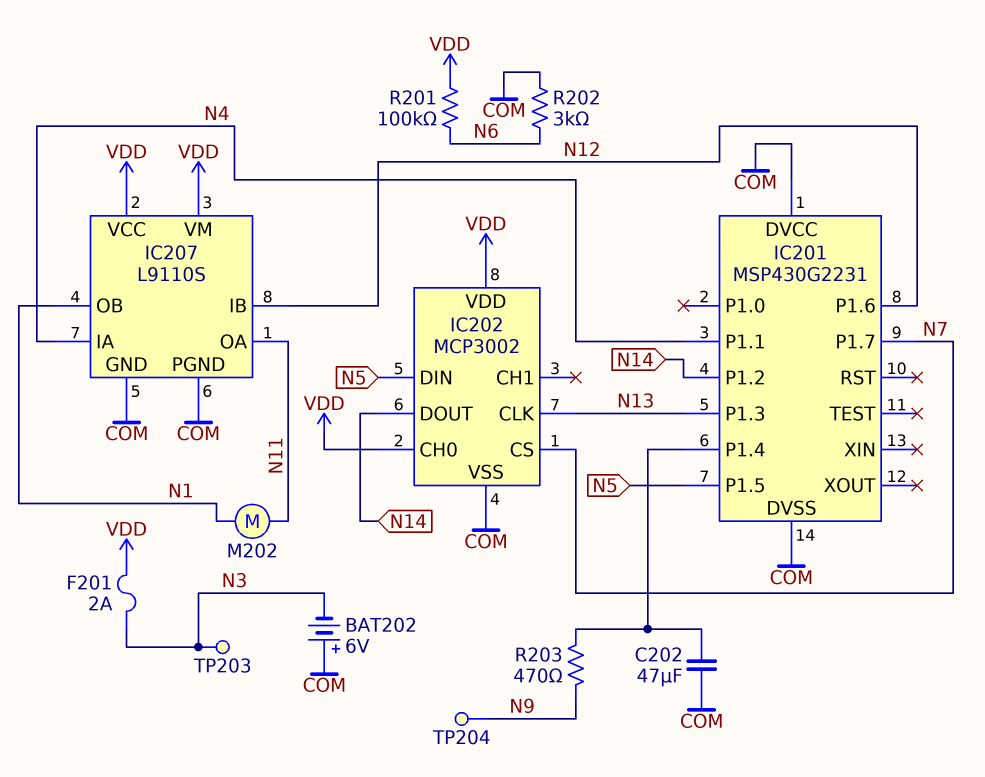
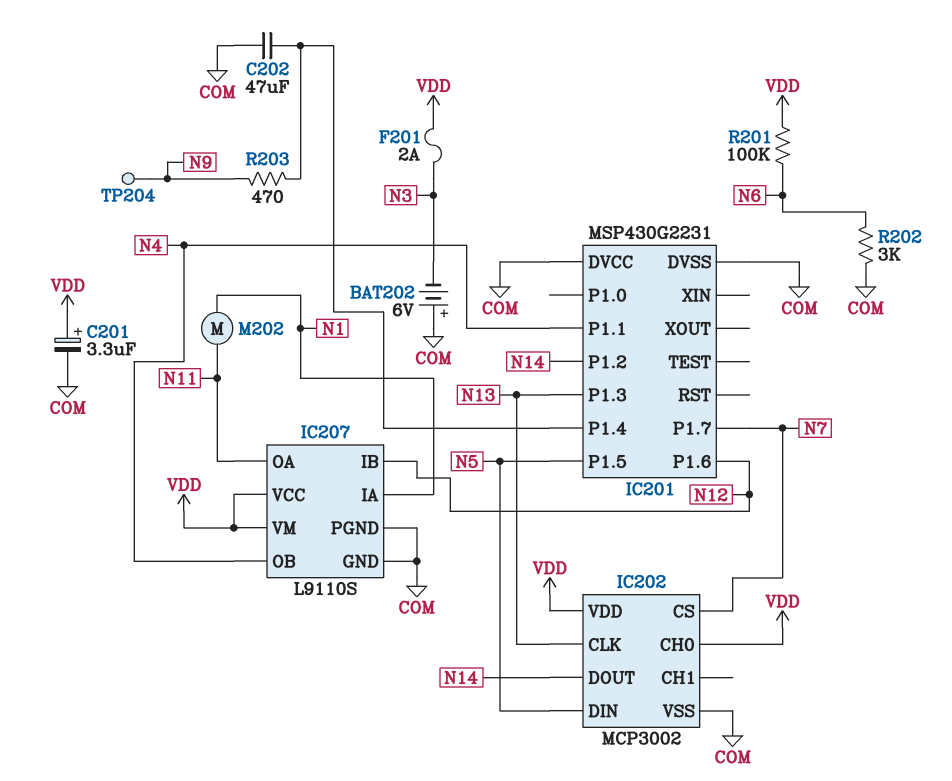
C201: none -> 3.3uF (plus VDD, minus COM)
IC207 pin IA: N4 -> N1
IC207 pin OB: N1 -> N4
TP203: test point (N3) -> none

